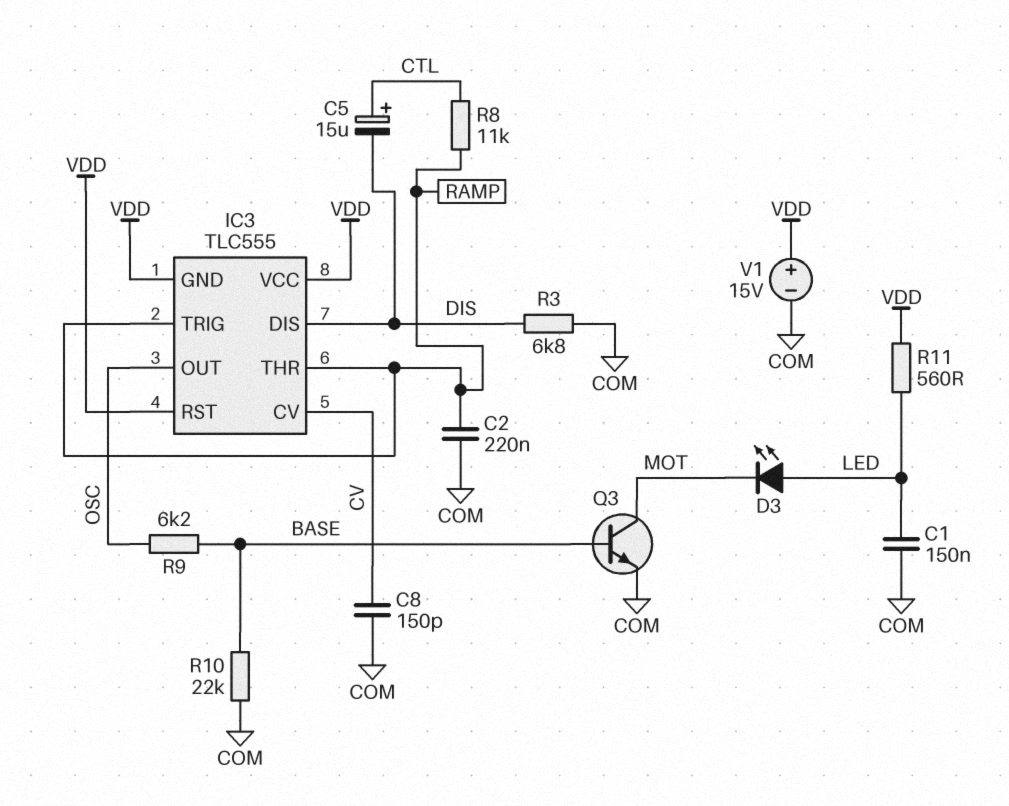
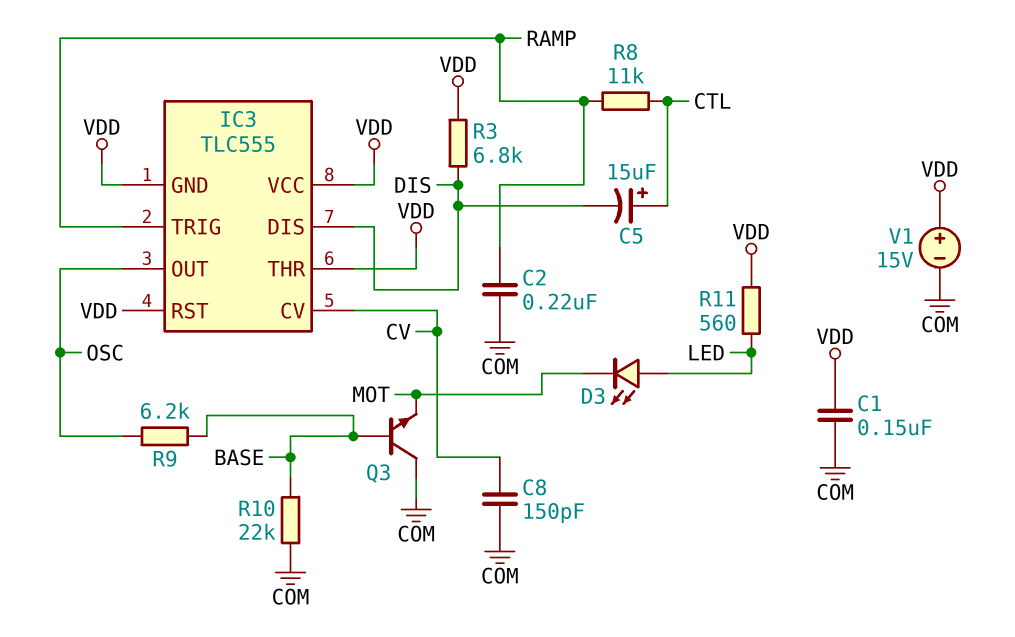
C1: 150nF (COM, LED) -> 150nF (COM, VDD)
IC3 pin THR: RAMP -> VDD
Q3: NPN (B BASE, C MOT, E COM) -> NPN (B BASE, C COM, E MOT)
R3: 6.8k (COM, DIS) -> 6.8k (DIS, VDD)

